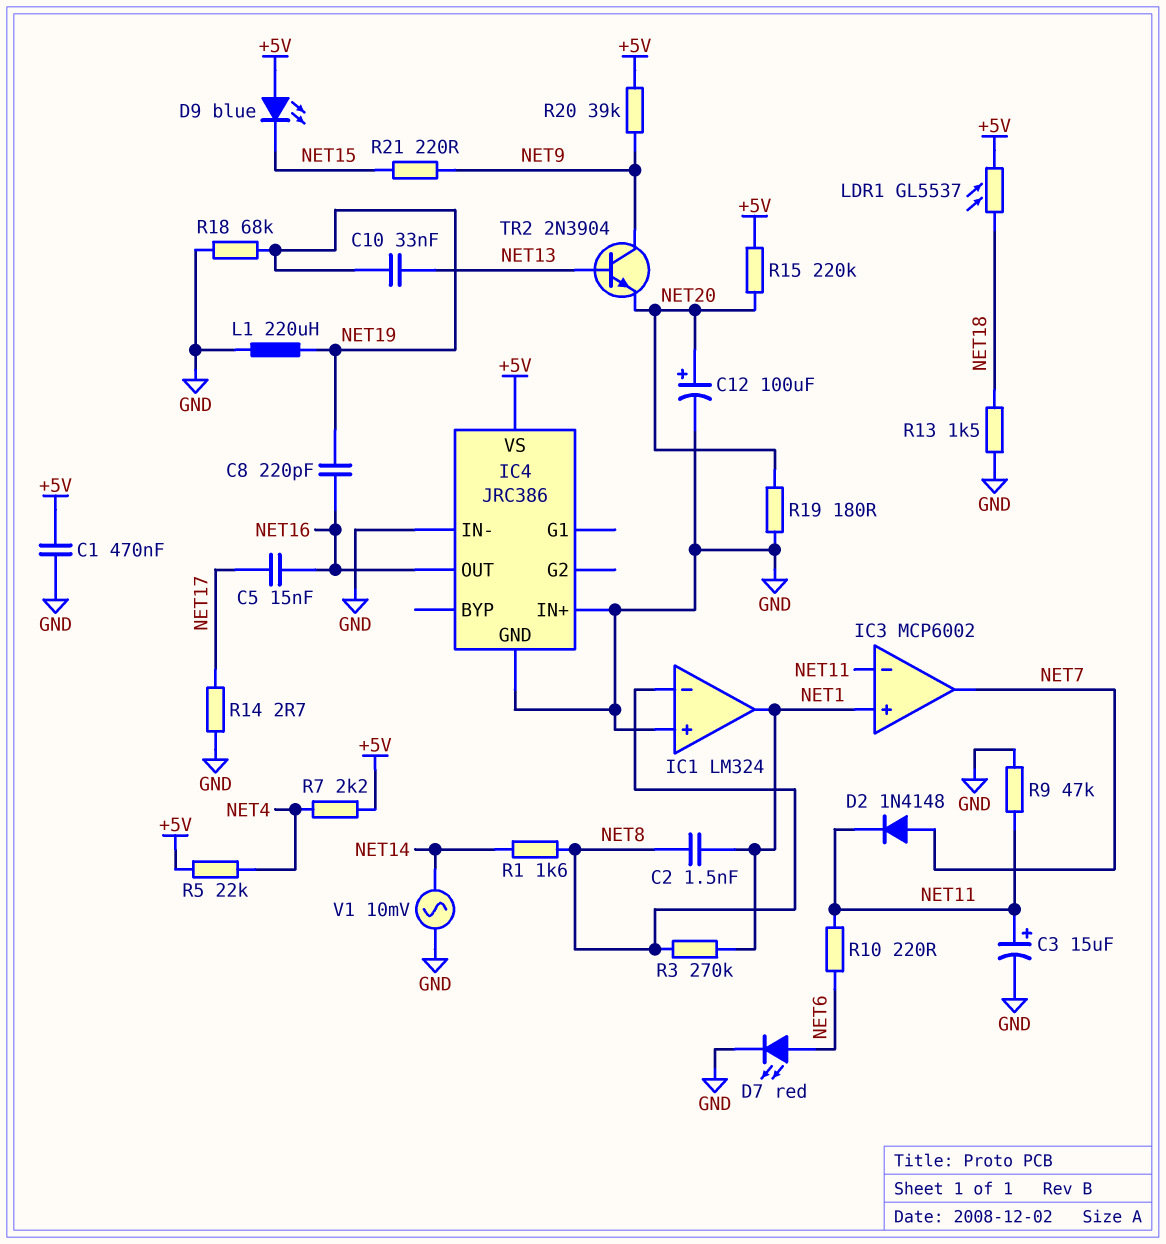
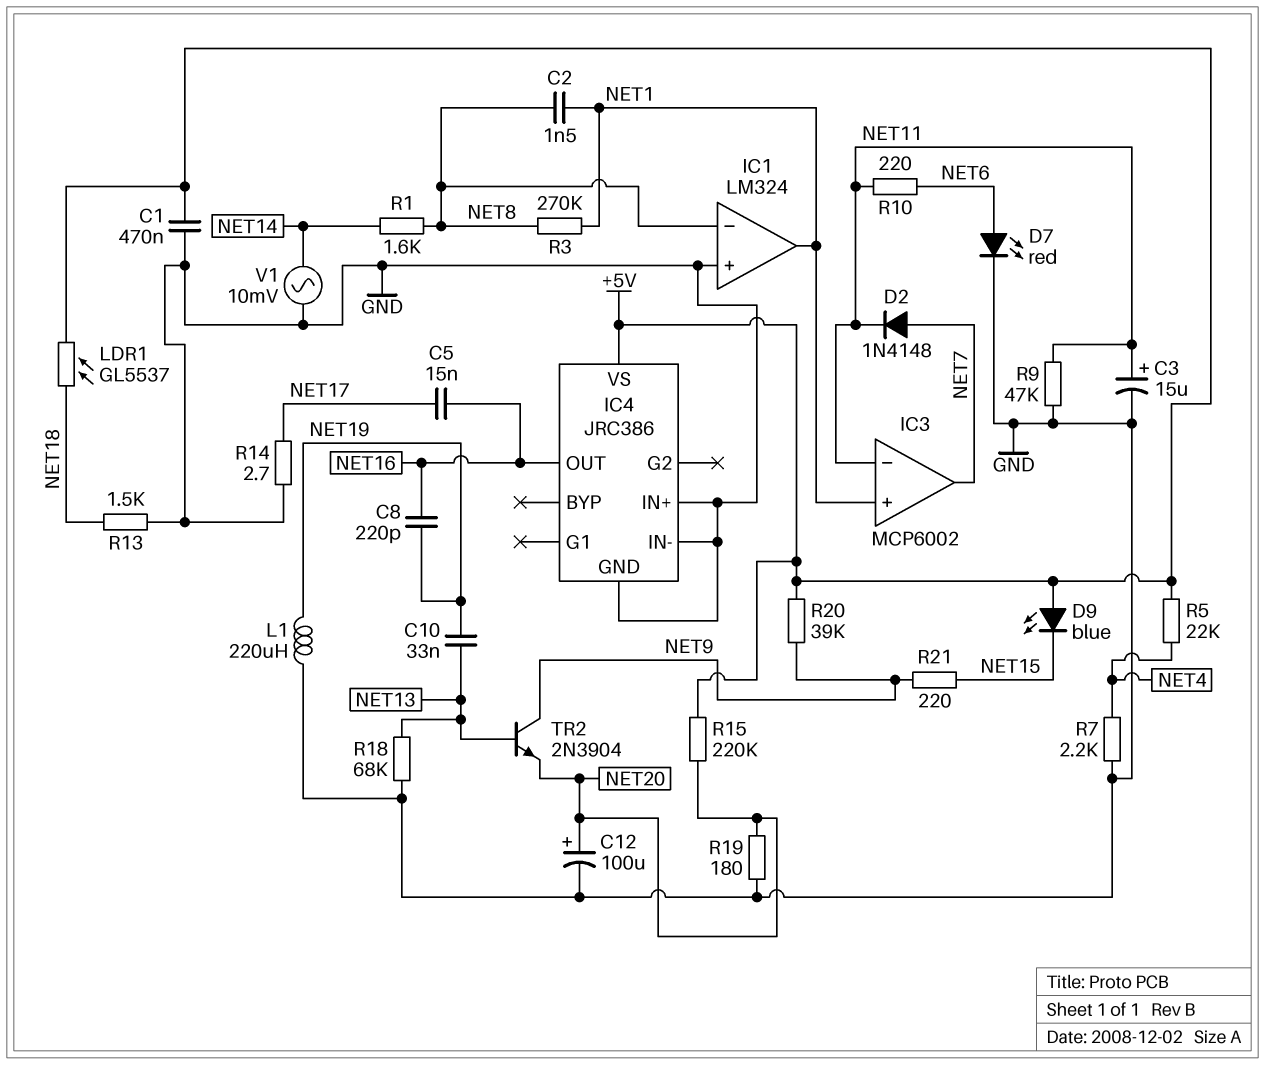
R7: 2.2k (+5V, NET4) -> 2.2k (GND, NET4)
R18: 68k (GND, NET19) -> 68k (GND, NET13)

